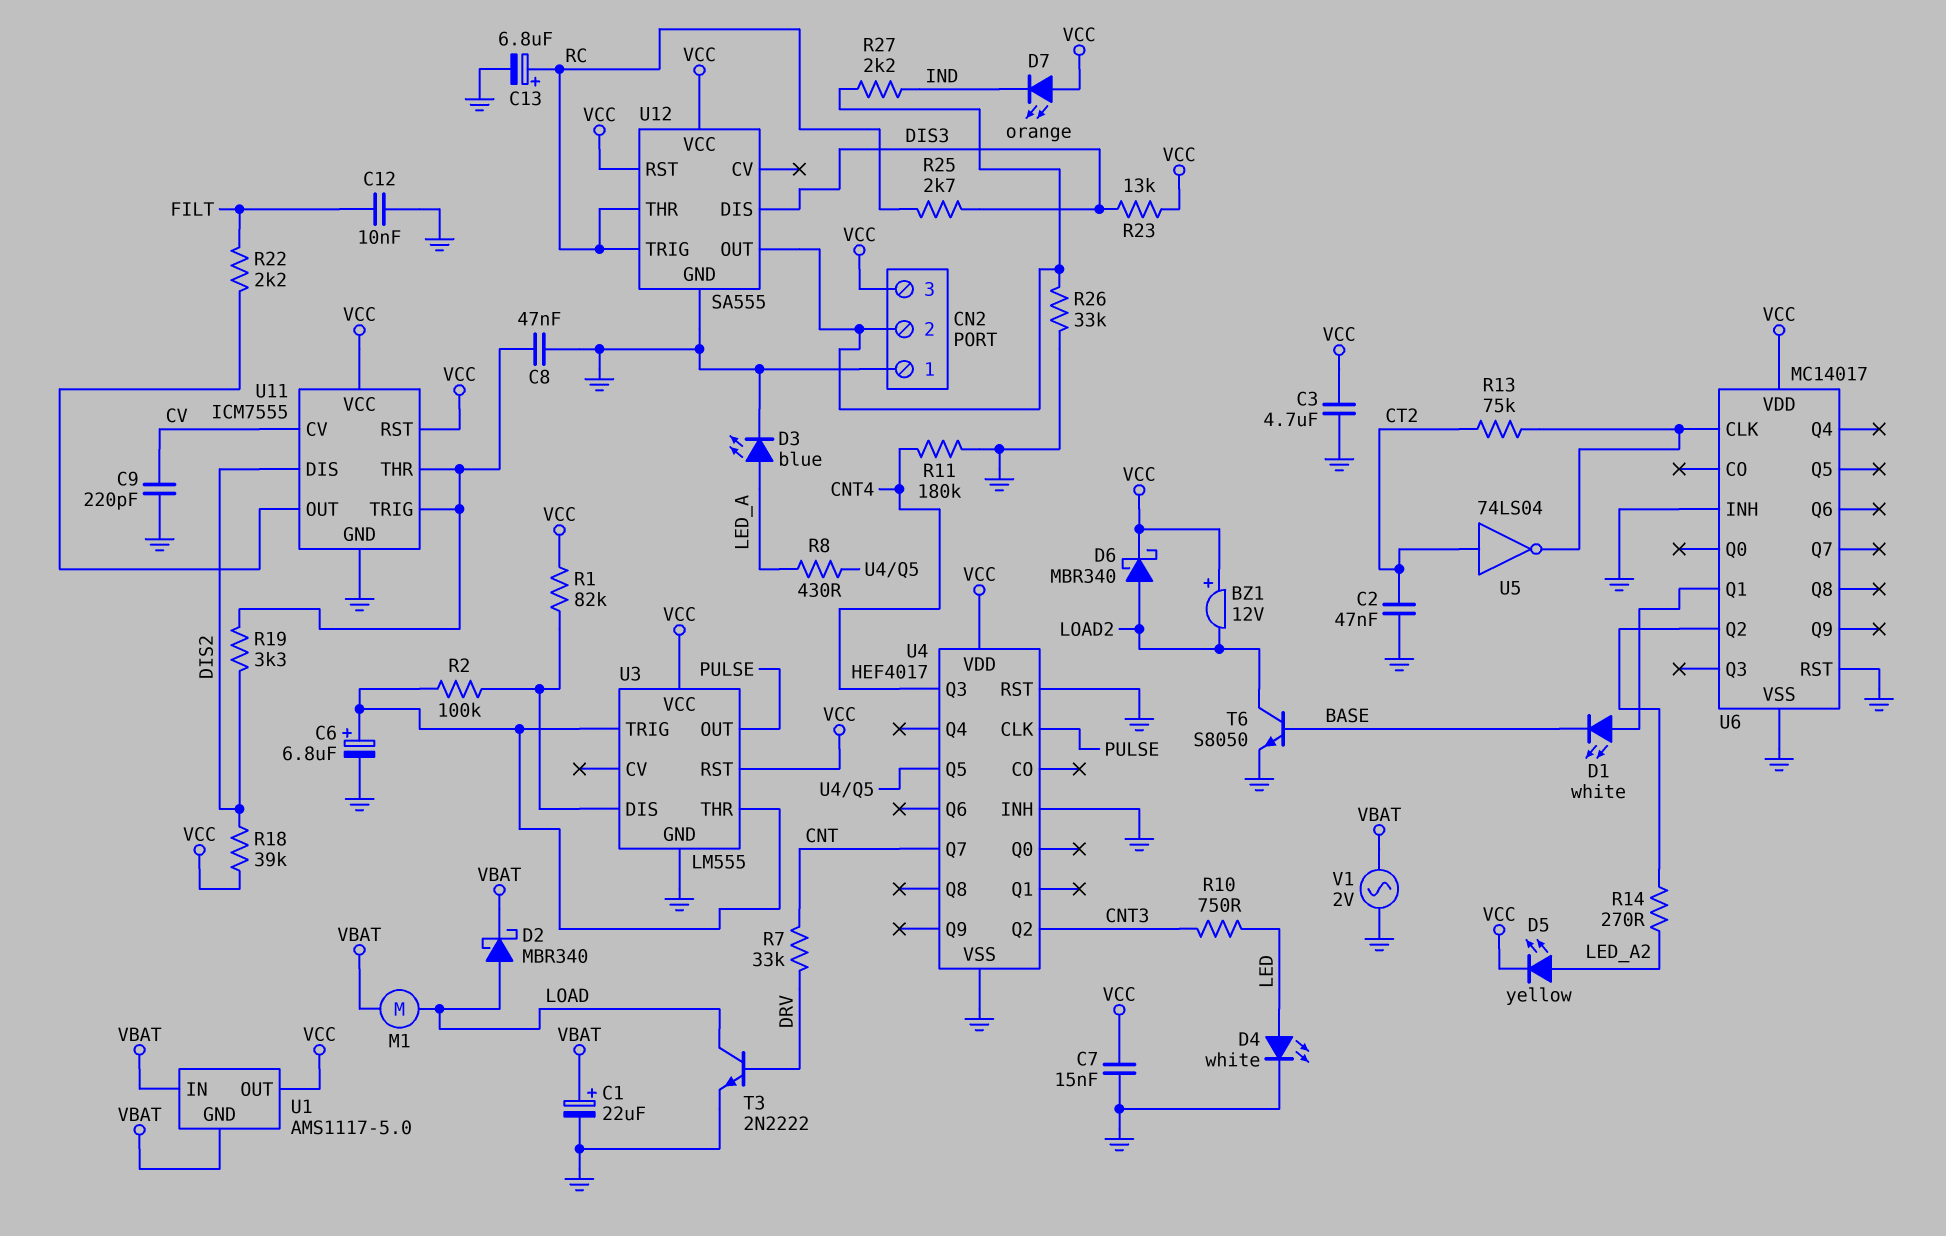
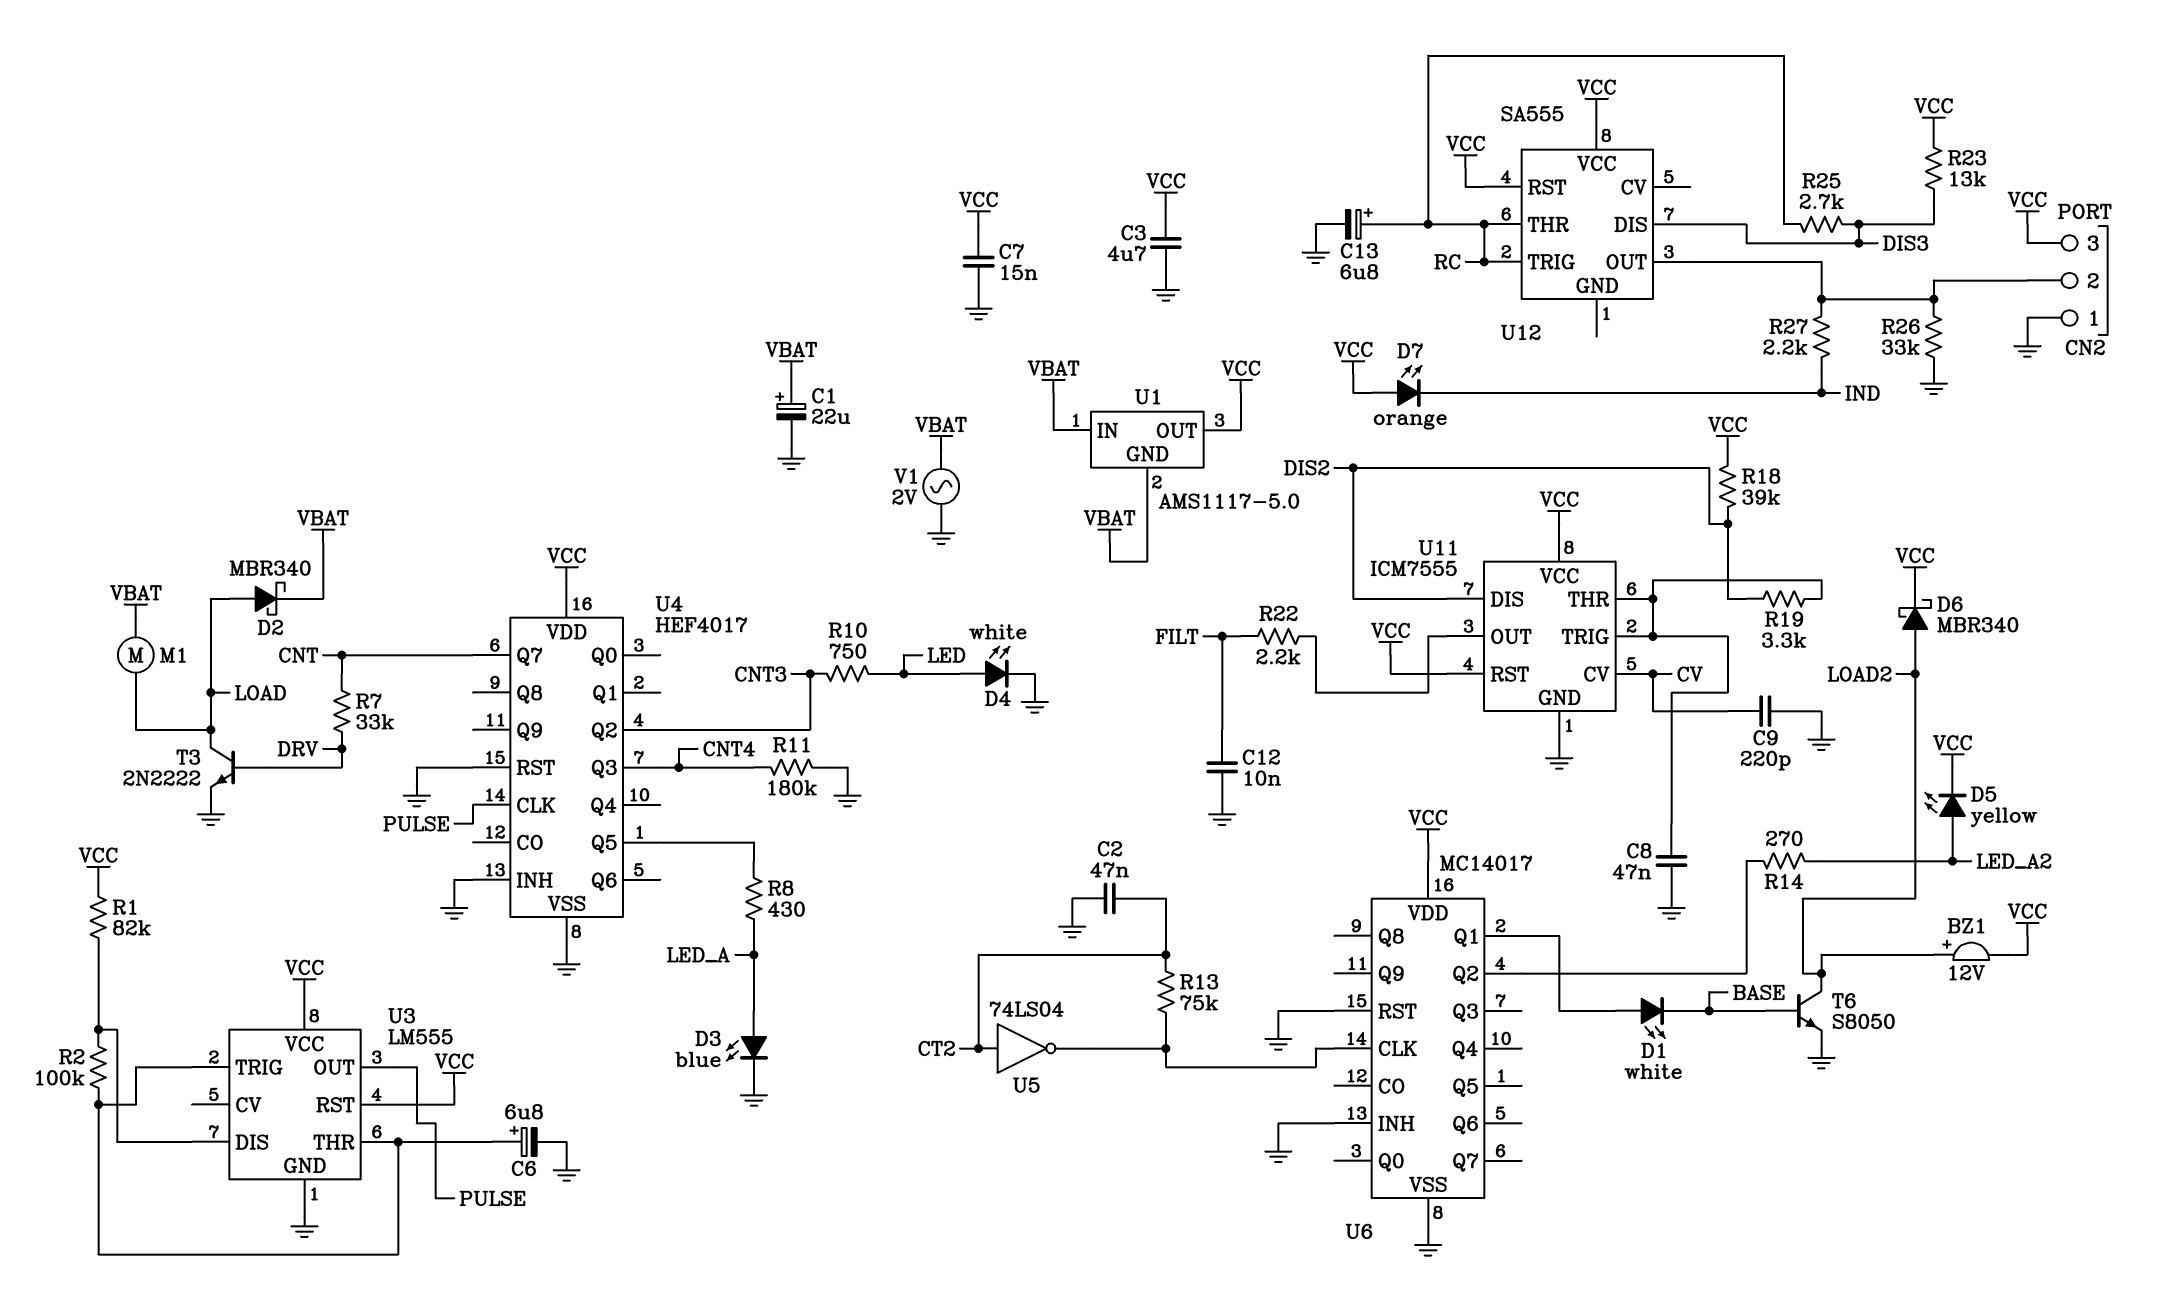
BZ1: buzzer 12V (plus VCC, minus LOAD2) -> buzzer 12V (plus LOAD2, minus VCC)
U12 pin GND: GND -> none

